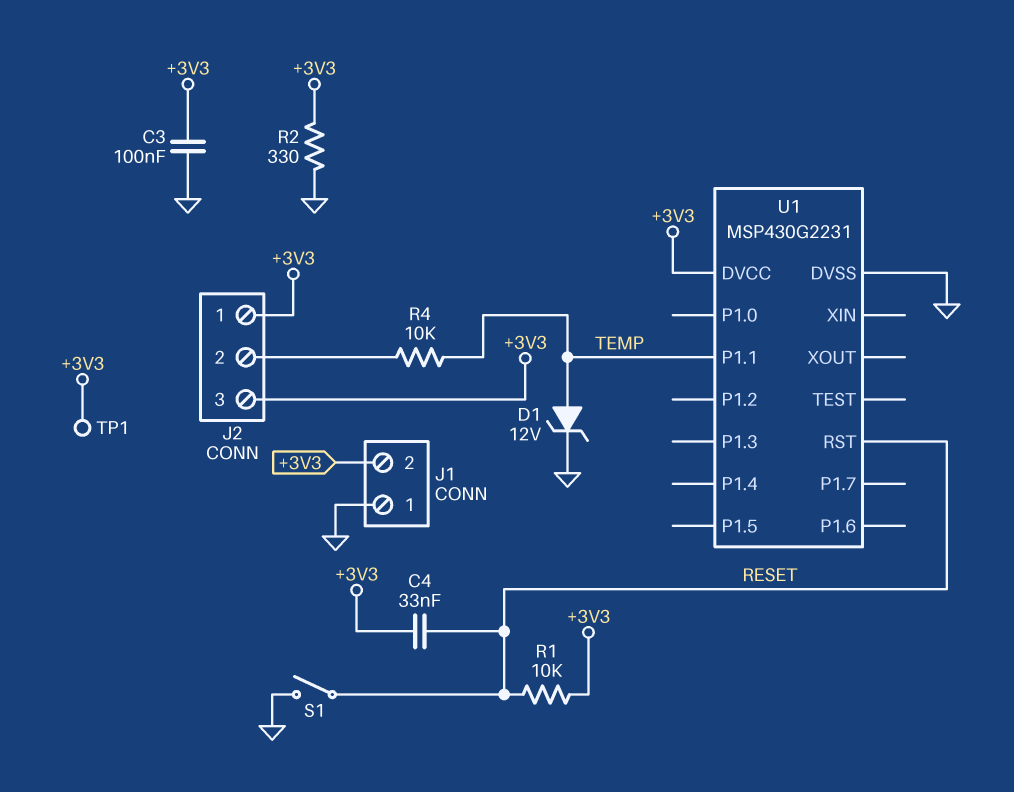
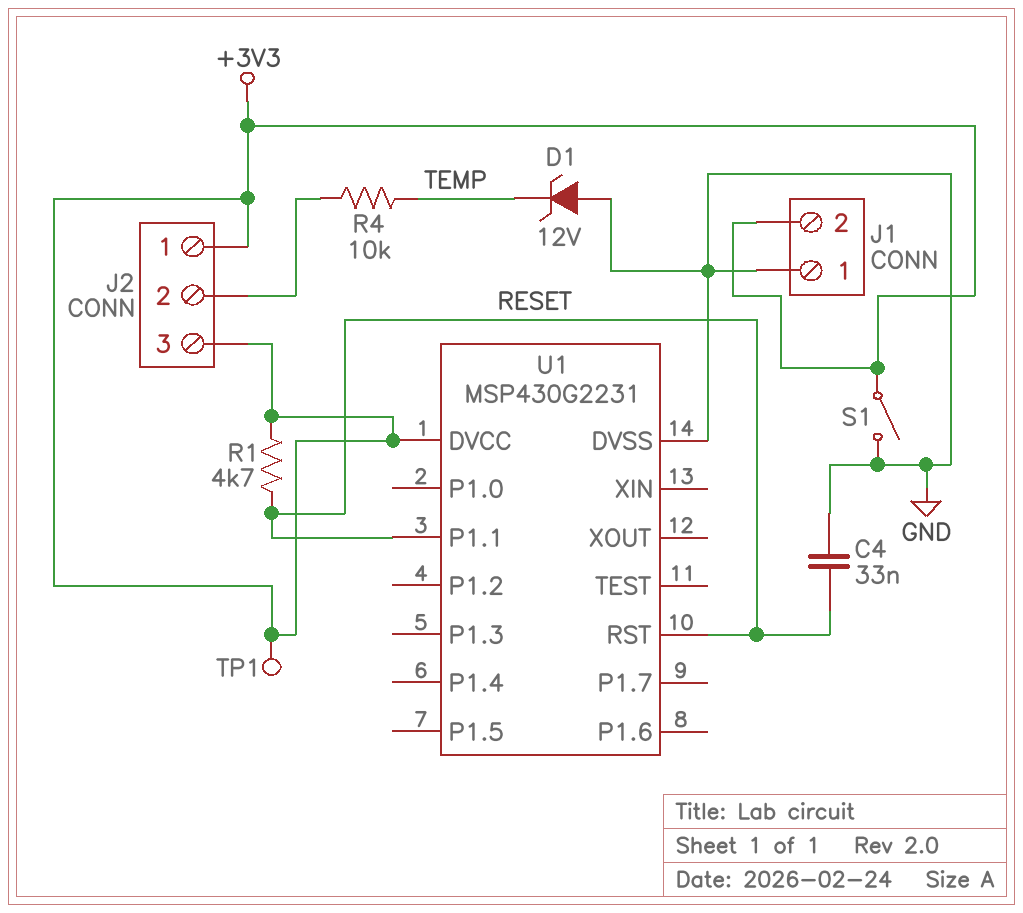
C3: 100nF (+3V3, GND) -> none
C4: 33nF (+3V3, RESET) -> 33nF (GND, RESET)
D1: zener 12V (A TEMP, K GND) -> zener 12V (A GND, K TEMP)
R1: 10k (+3V3, RESET) -> 4.7k (+3V3, RESET)
R2: 330 (+3V3, GND) -> none
S1: switch (GND, RESET) -> switch (+3V3, GND)
U1 pin P1.1: TEMP -> RESET

